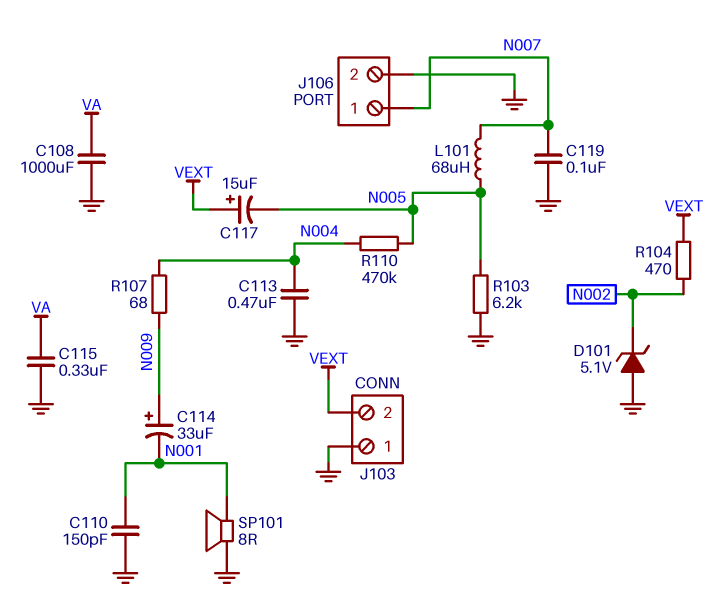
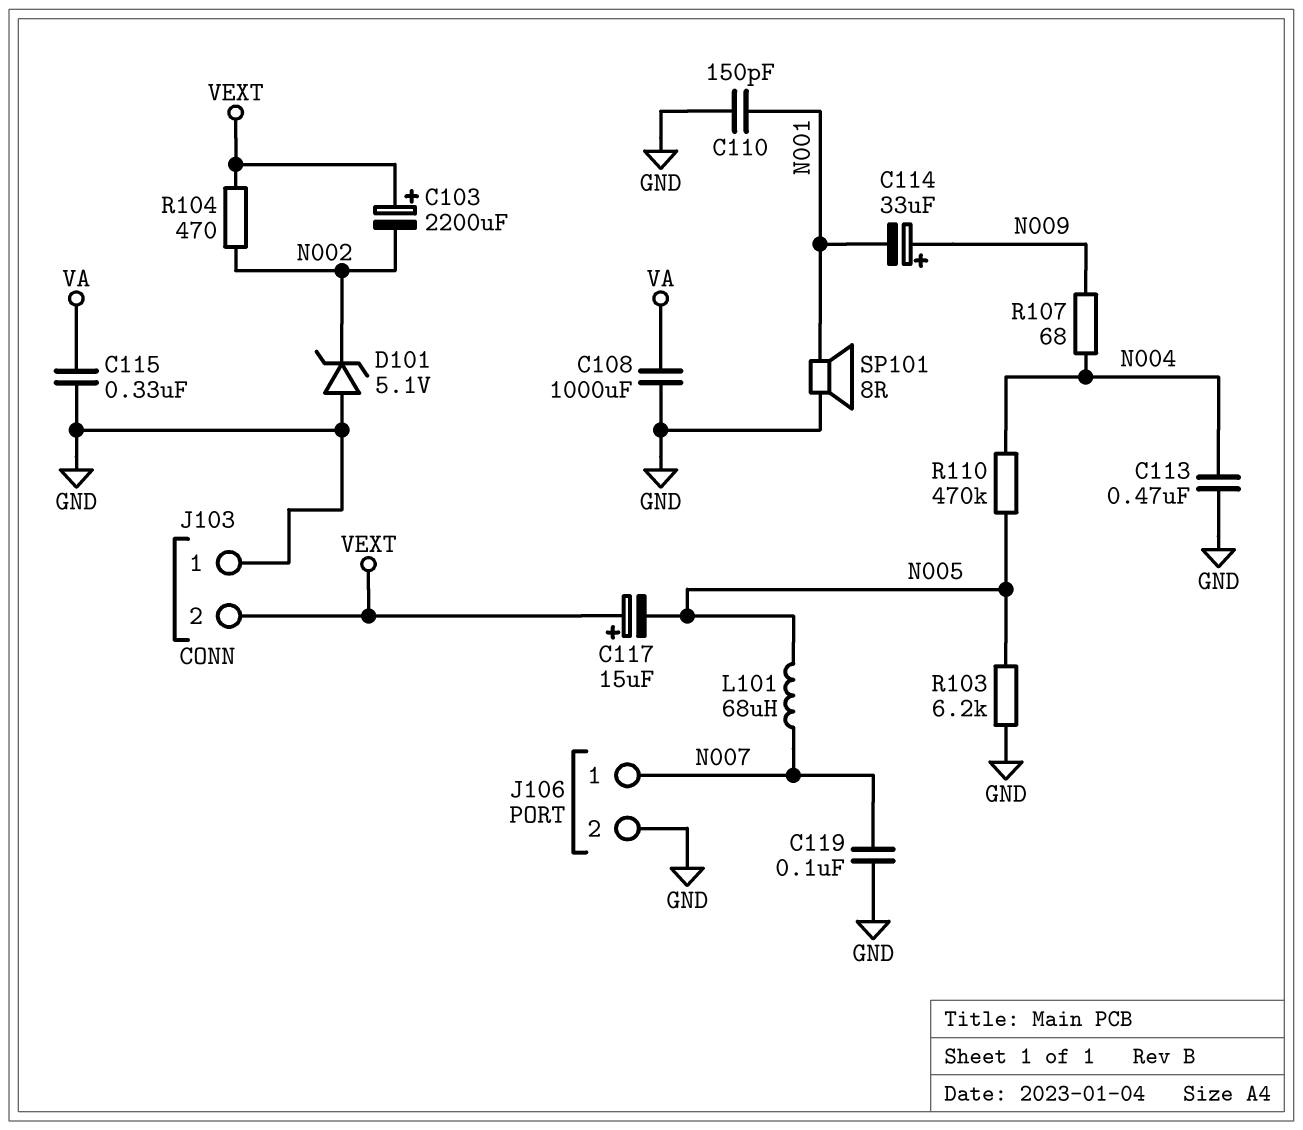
C103: none -> 2200uF (plus VEXT, minus N002)

